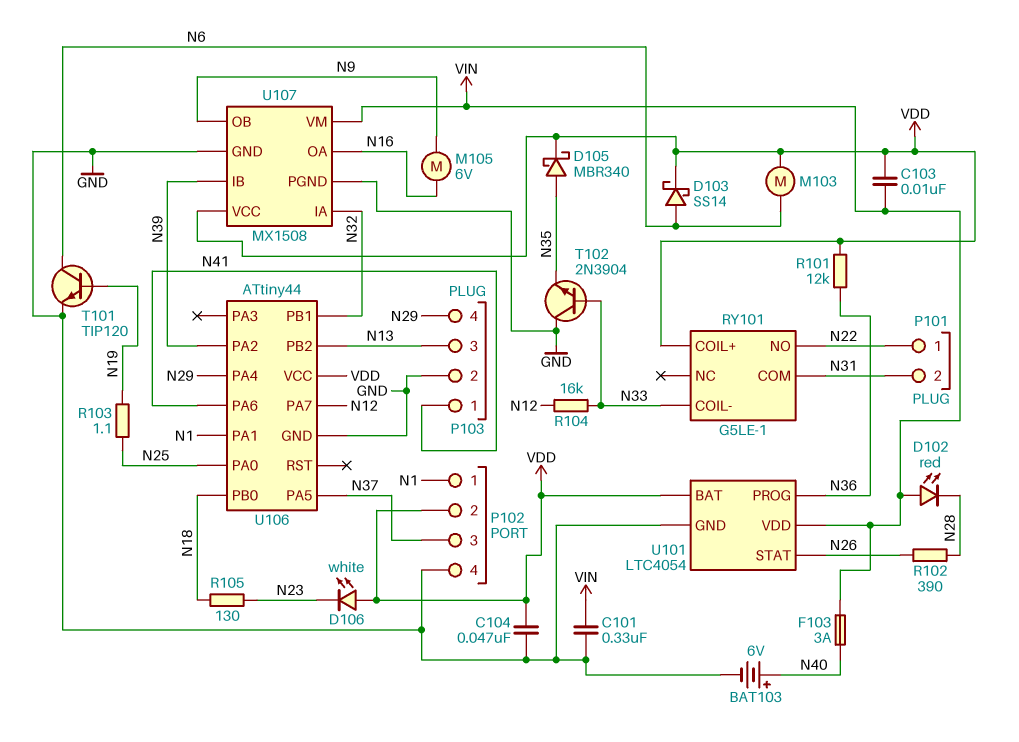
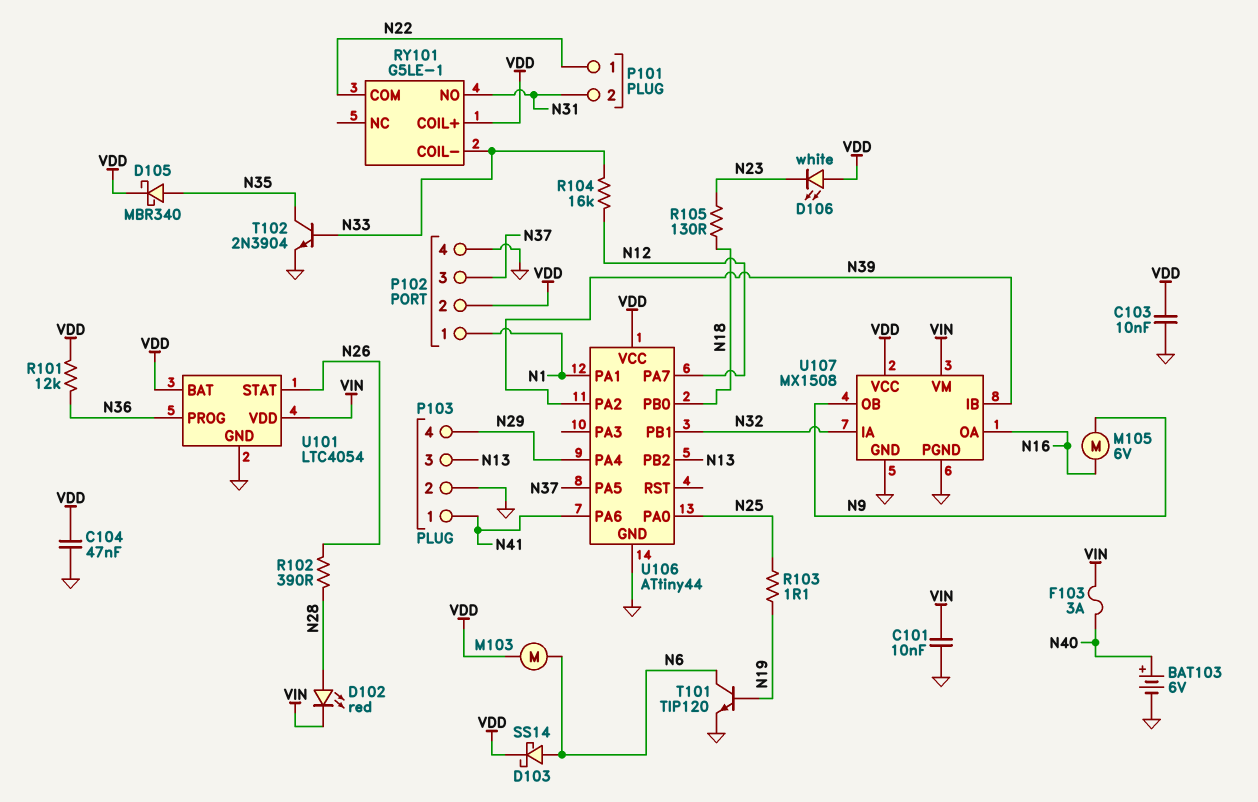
C101: 330nF (GND, VIN) -> 10nF (GND, VIN)
C103: 10nF (VDD, VIN) -> 10nF (GND, VDD)
D102: LED red (A VIN, K N28) -> LED red (A N28, K VIN)
RY101 pin COM: N31 -> N22
RY101 pin NO: N22 -> N31
T102: NPN 2N3904 (B N33, C GND, E N35) -> NPN 2N3904 (B N33, C N35, E GND)

